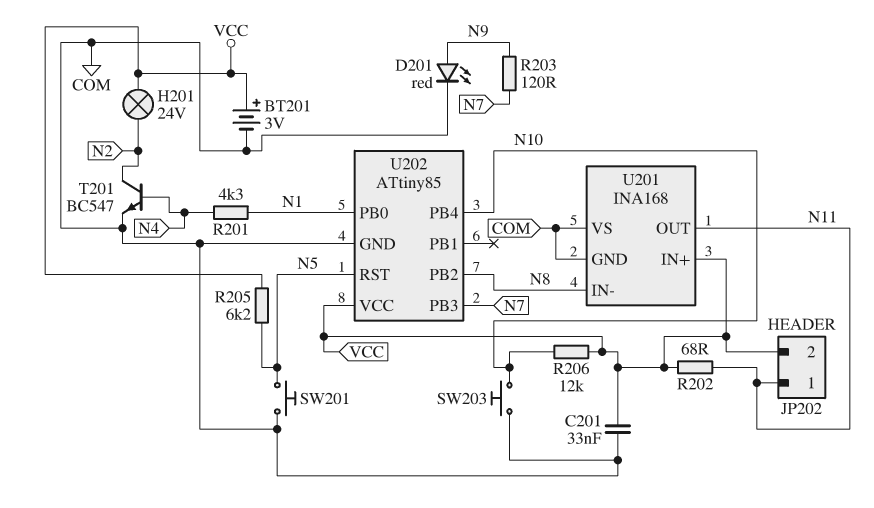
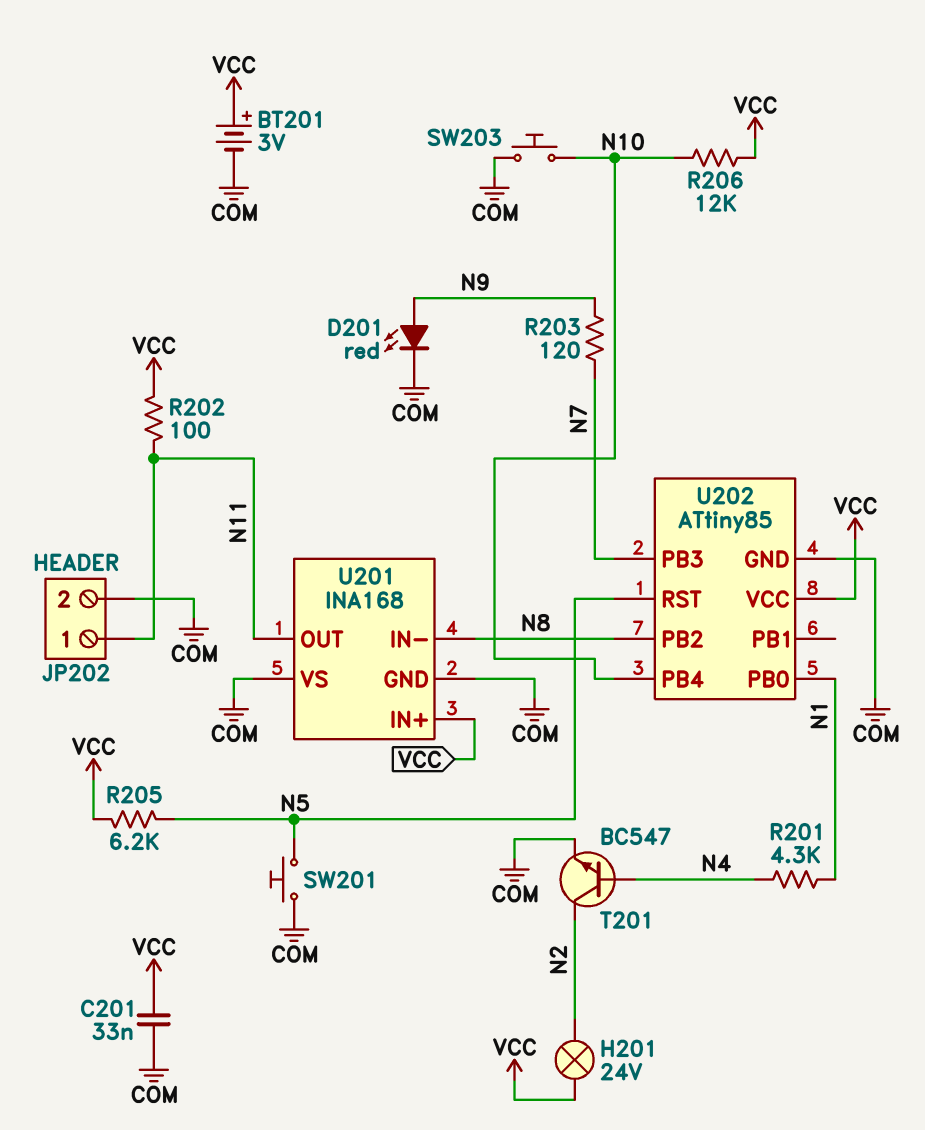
JP202 pin 2: VCC -> COM
R202: 68 (N11, VCC) -> 100 (N11, VCC)

